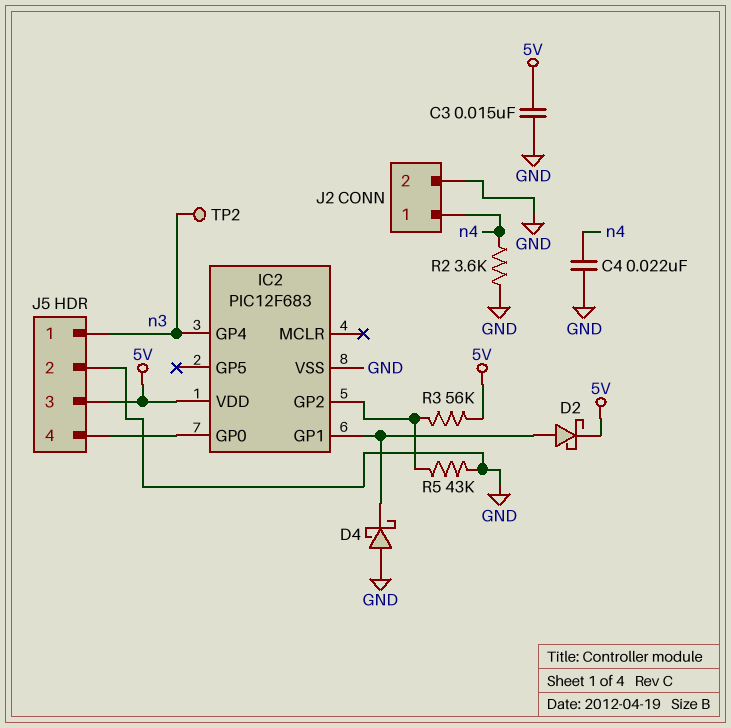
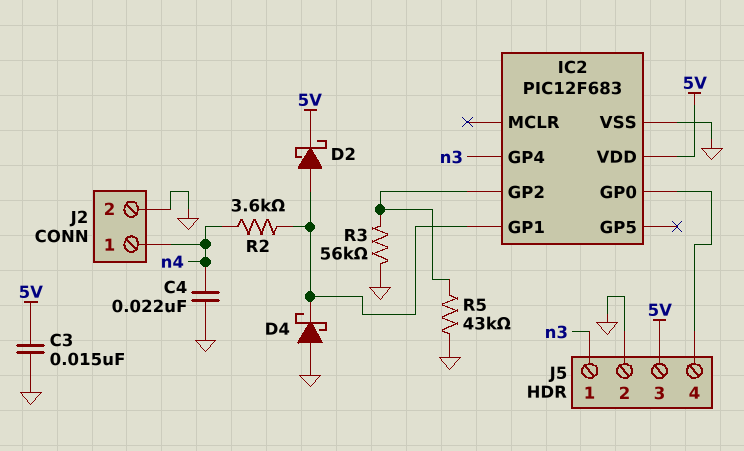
R2: 3.6k (GND, n4) -> 3.6k (IC2/GP1, n4)
R3: 56k (5V, IC2/GP2) -> 56k (GND, IC2/GP2)
TP2: test point (n3) -> none

